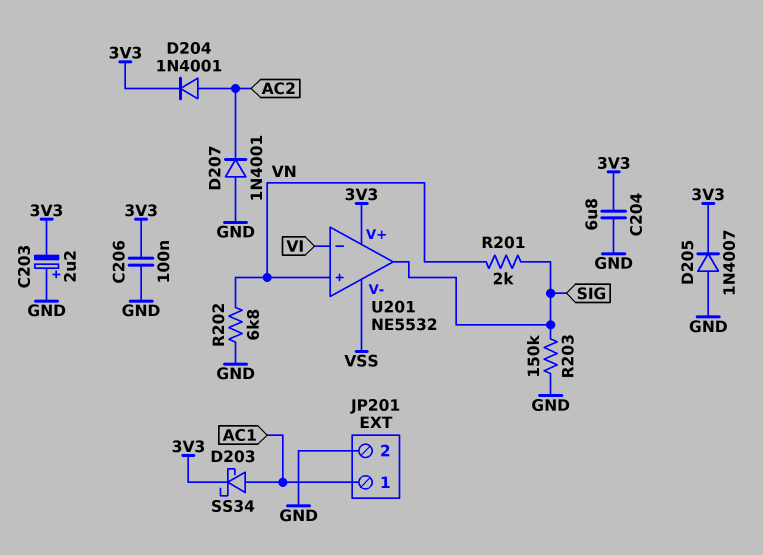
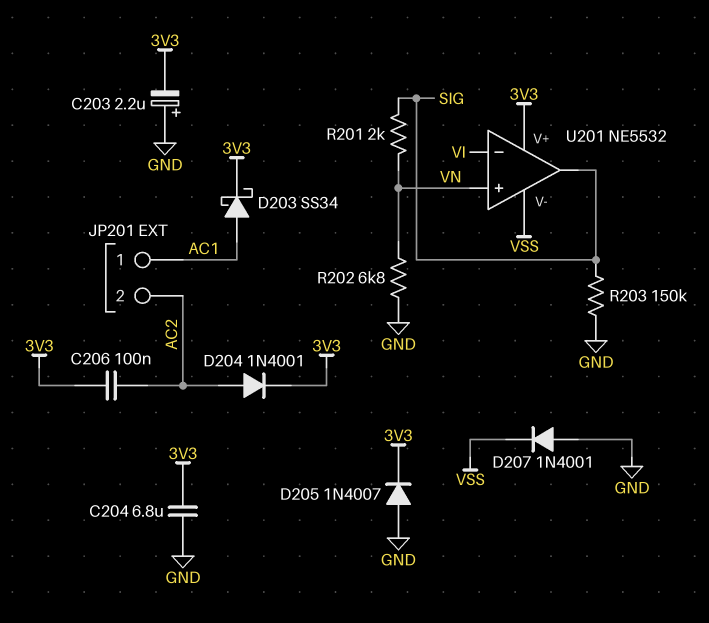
C206: 100nF (3V3, GND) -> 100nF (3V3, AC2)
D207: diode 1N4001 (A GND, K AC2) -> diode 1N4001 (A GND, K VSS)
JP201 pin 2: GND -> AC2

